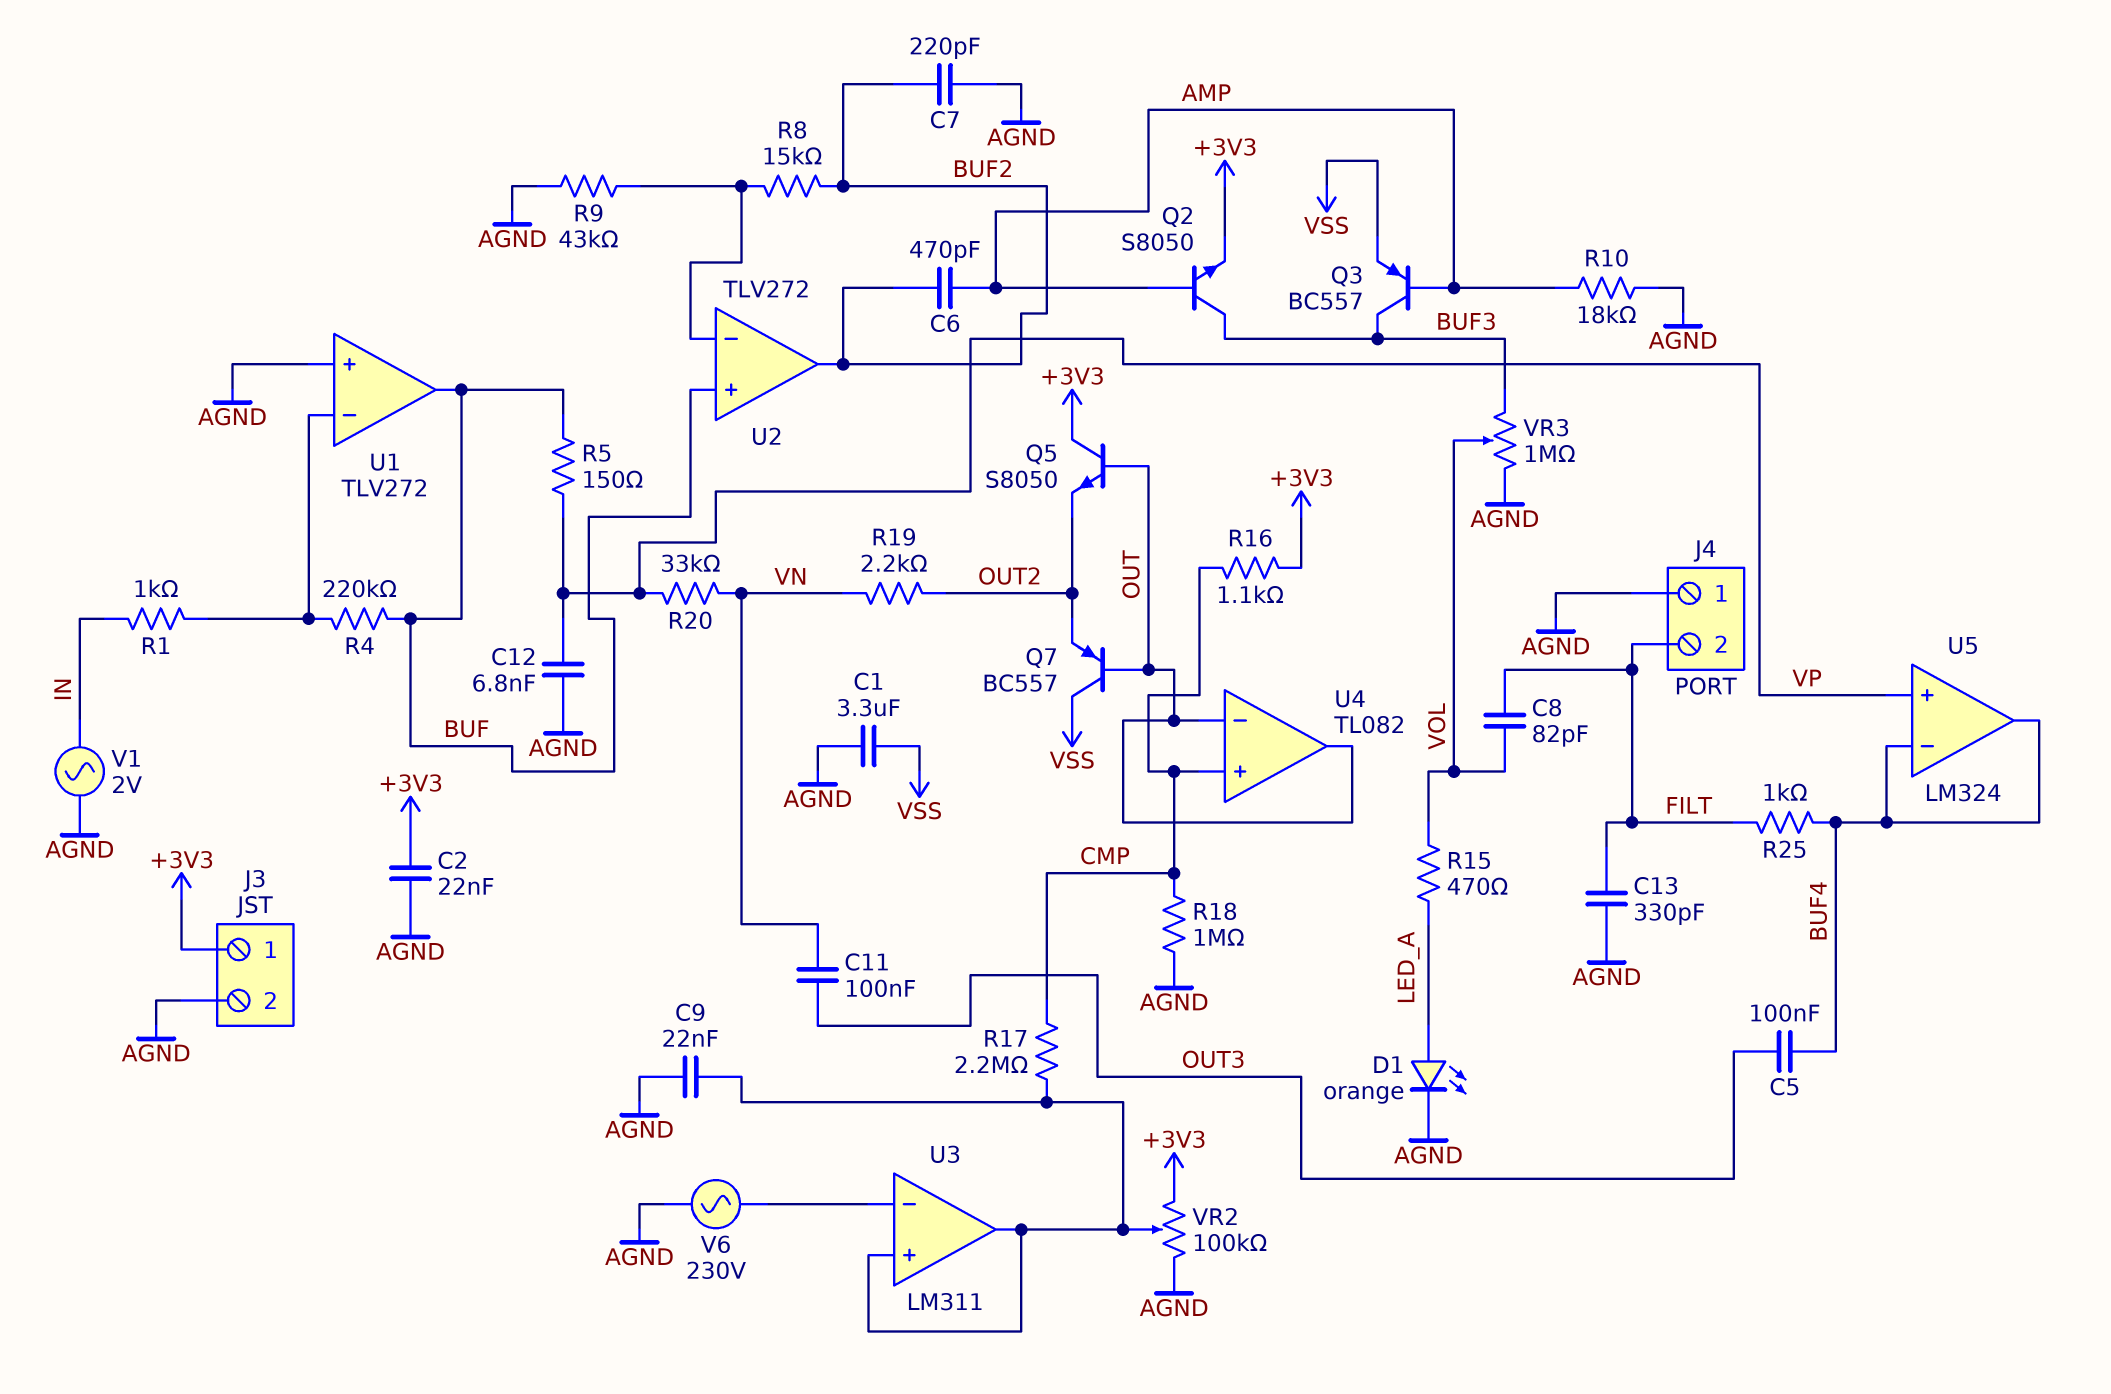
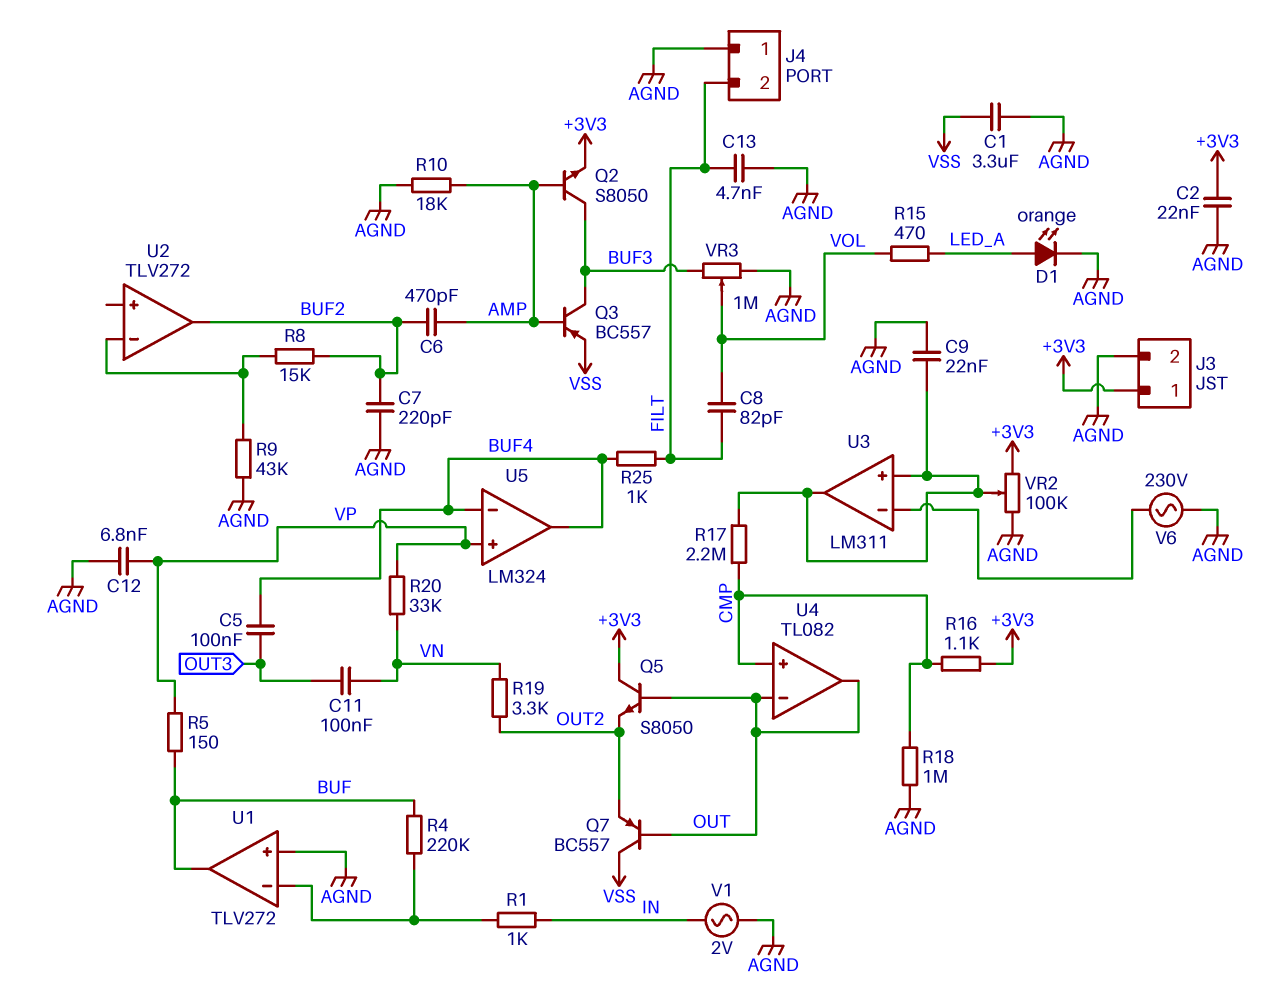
C13: 330pF (AGND, FILT) -> 4.7nF (AGND, FILT)
R19: 2.2k (OUT2, VN) -> 3.3k (OUT2, VN)
U2 pin in+: BUF -> none

